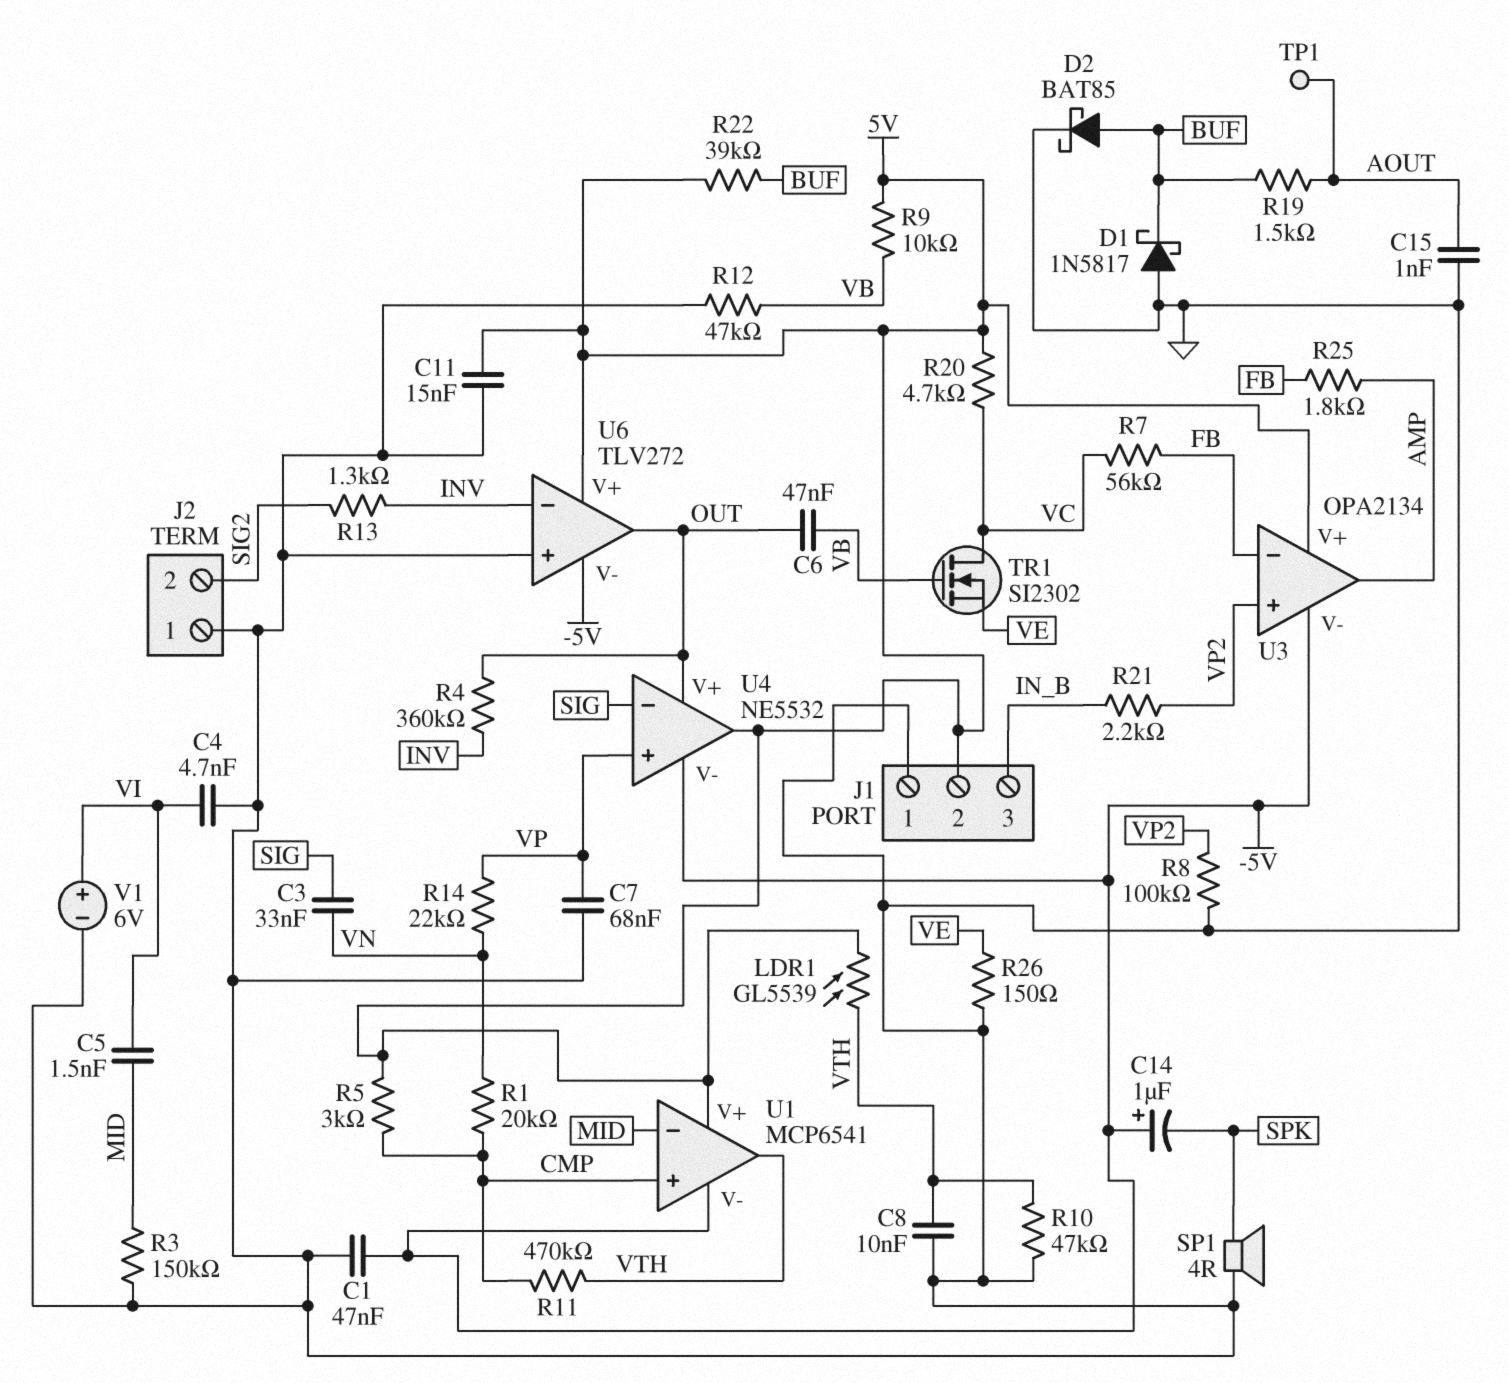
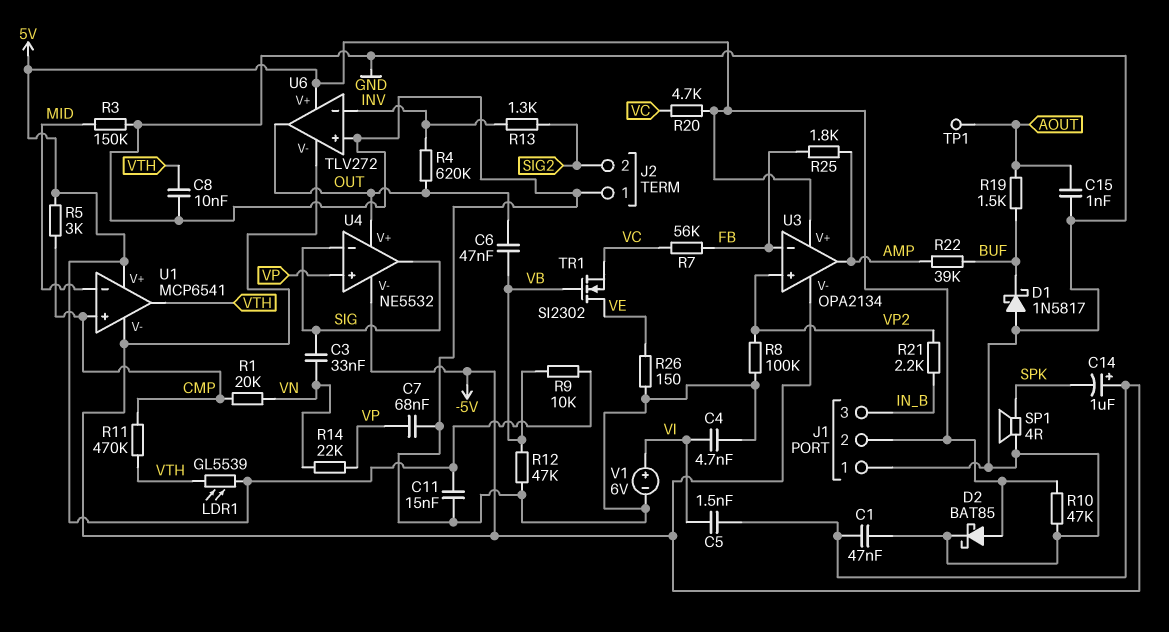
C5: 1.5nF (MID, VI) -> 1.5nF (-5V, VI)
D2: schottky BAT85 (A BUF, K GND) -> schottky BAT85 (A 5V, K GND)
R4: 360k (INV, OUT) -> 620k (INV, OUT)
R10: 47k (GND, VTH) -> 47k (5V, GND)
R22: 39k (5V, BUF) -> 39k (AMP, BUF)
TR1: NMOS SI2302 (G VB, D VC, S VE) -> NMOS SI2302 (G VB, D VE, S VC)
U4 pin out: 5V -> SIG

